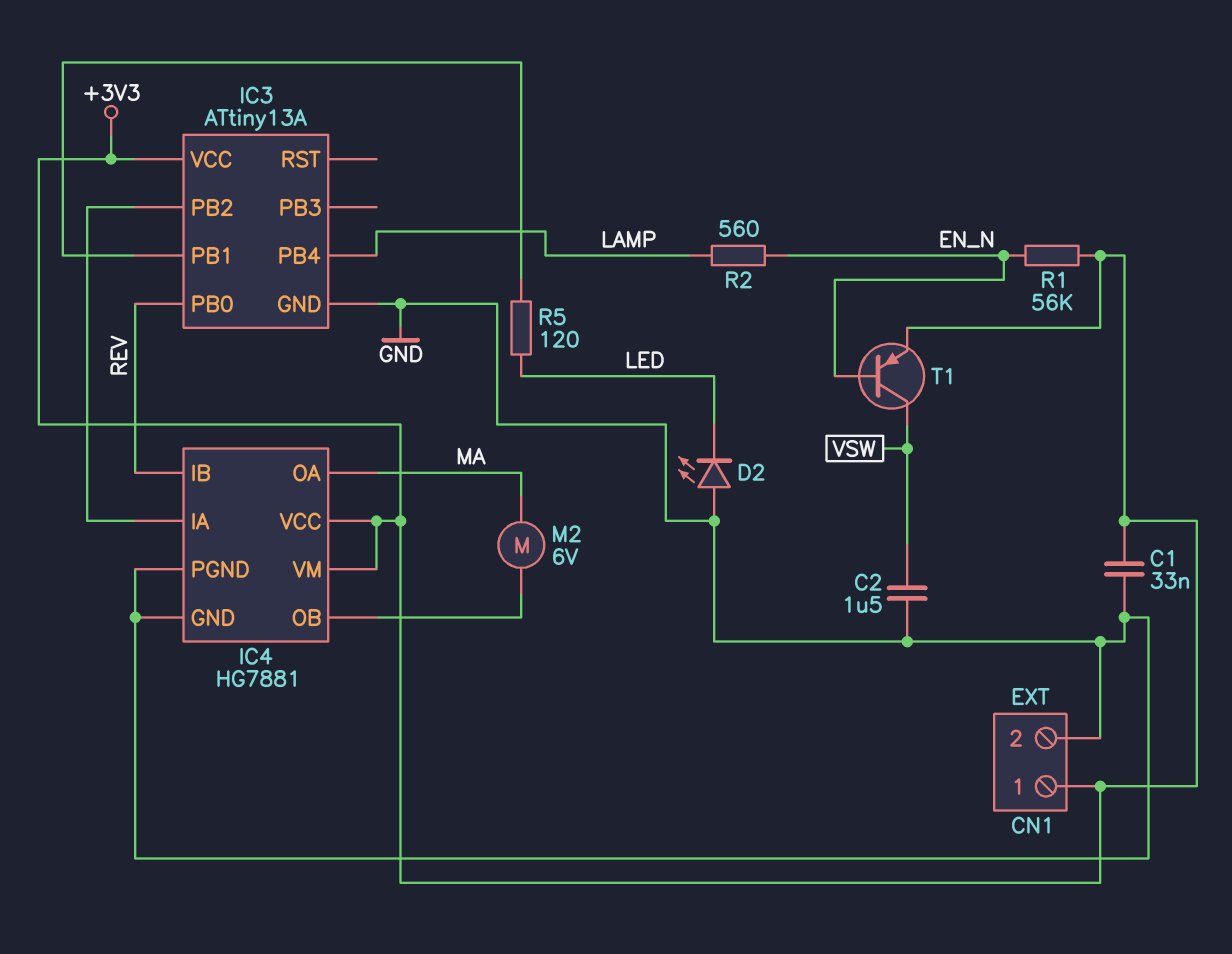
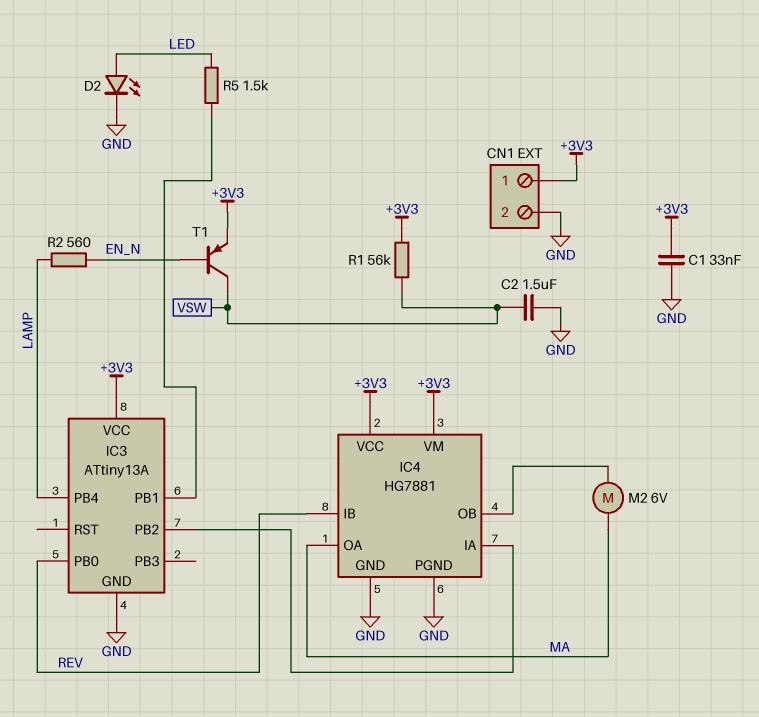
D2: LED (A GND, K LED) -> LED (A LED, K GND)
R1: 56k (+3V3, EN_N) -> 56k (+3V3, VSW)
R5: 120 (IC3/PB1, LED) -> 1.5k (IC3/PB1, LED)

